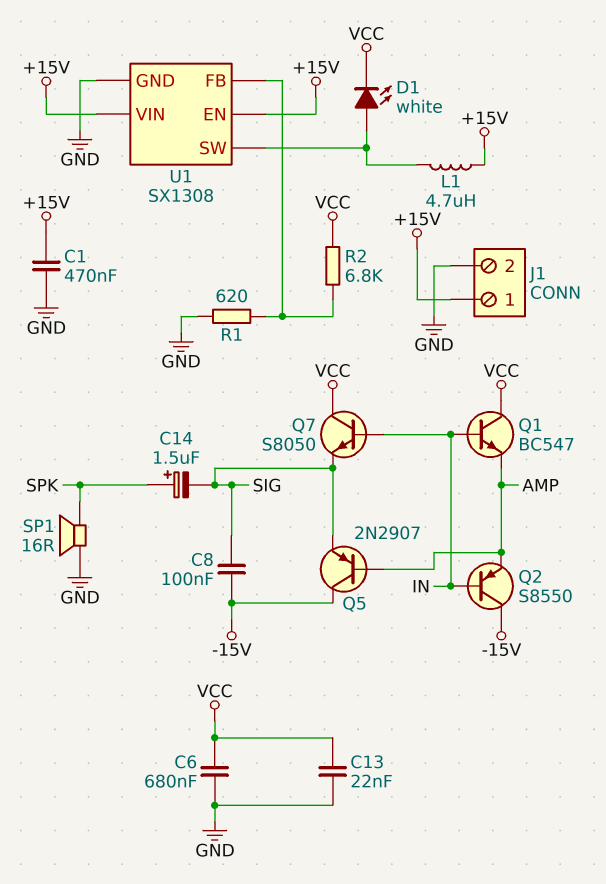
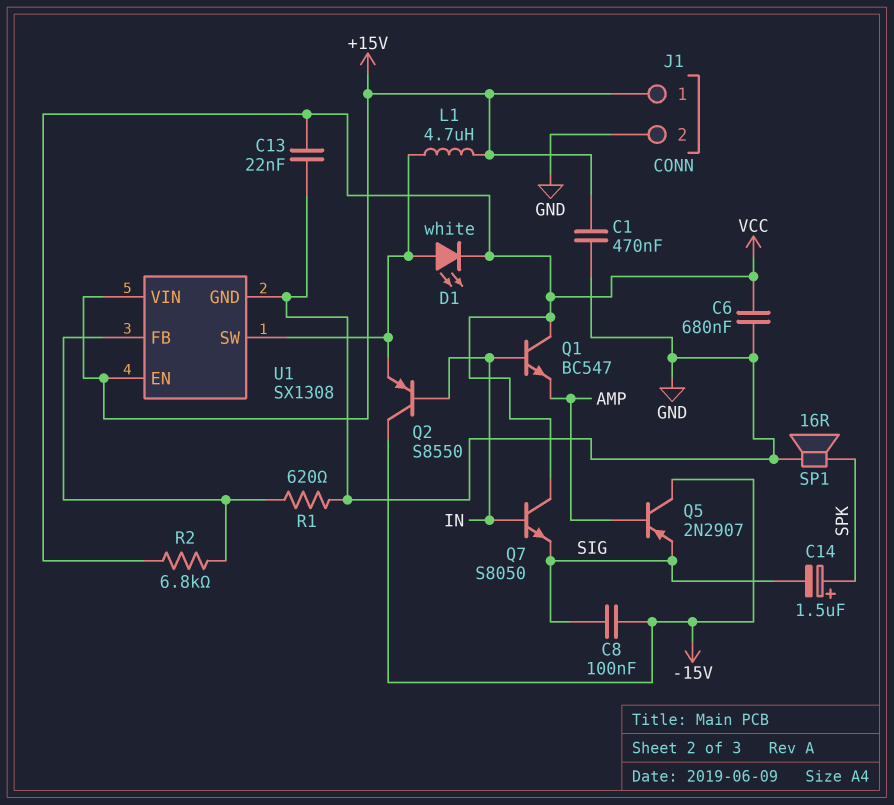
Q2: PNP S8550 (B IN, C -15V, E AMP) -> PNP S8550 (B IN, C -15V, E U1/SW)

